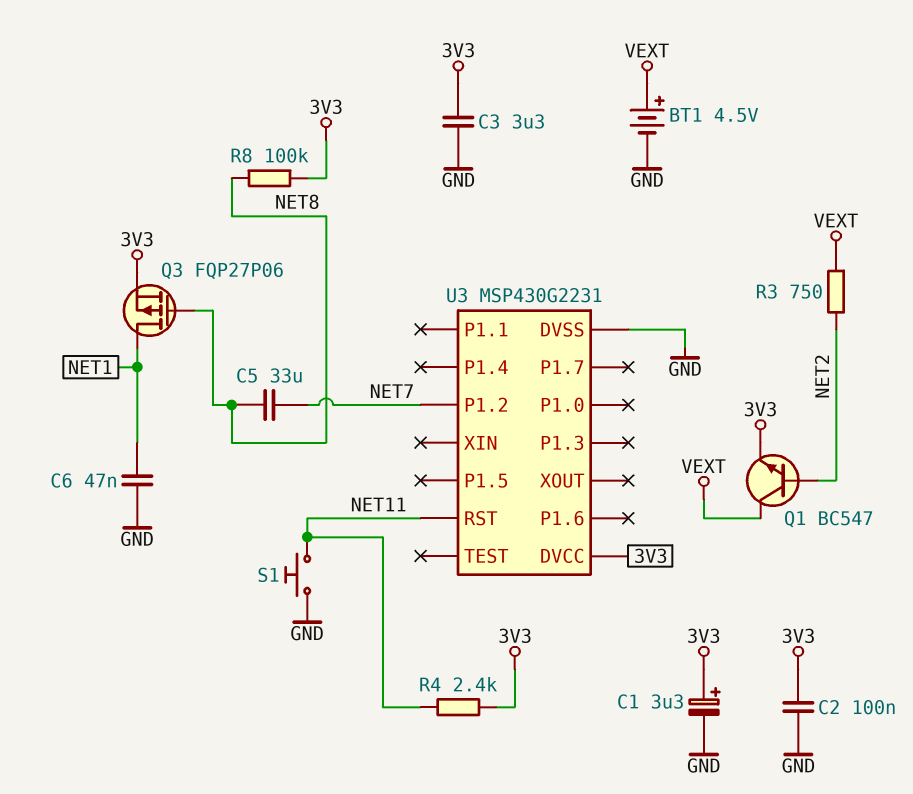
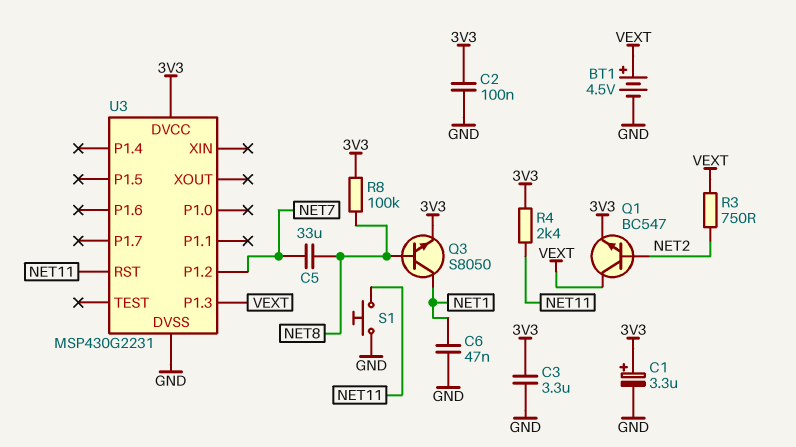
Q3: PMOS FQP27P06 (G NET8, D NET1, S 3V3) -> NPN S8050 (B NET8, C NET1, E 3V3)
U3 pin P1.3: none -> VEXT

